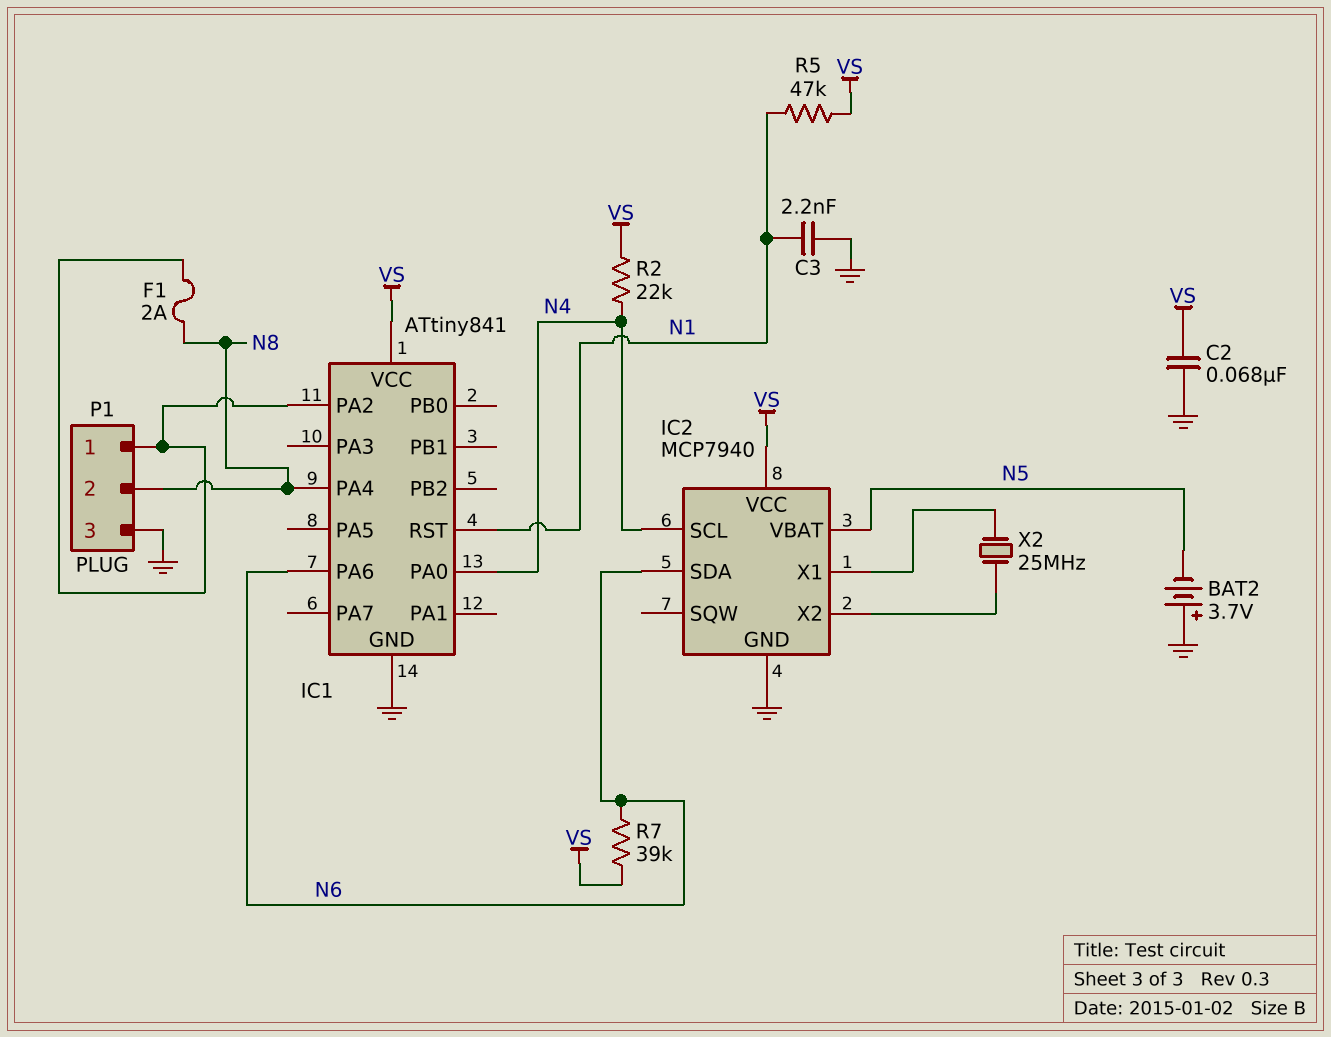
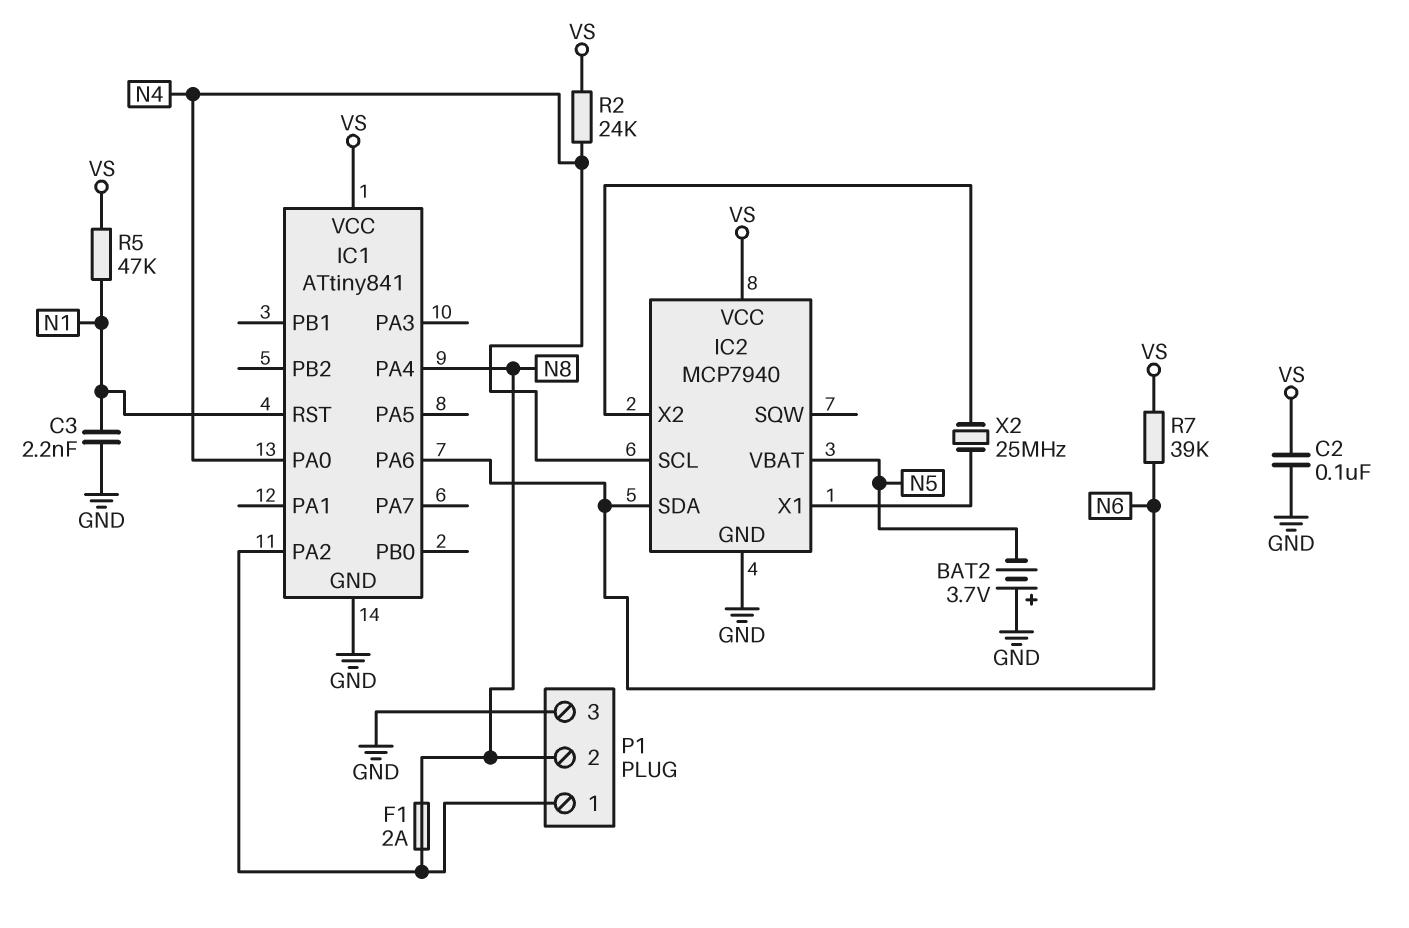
C2: 68nF (GND, VS) -> 100nF (GND, VS)
R2: 22k (N4, VS) -> 24k (N4, VS)

